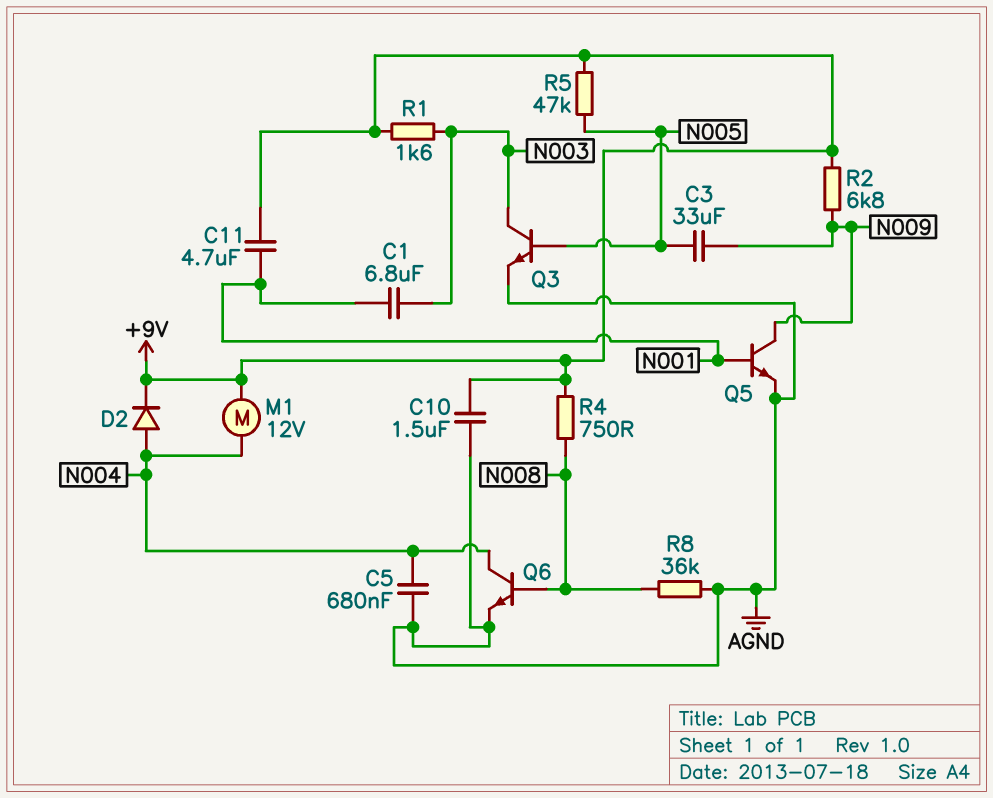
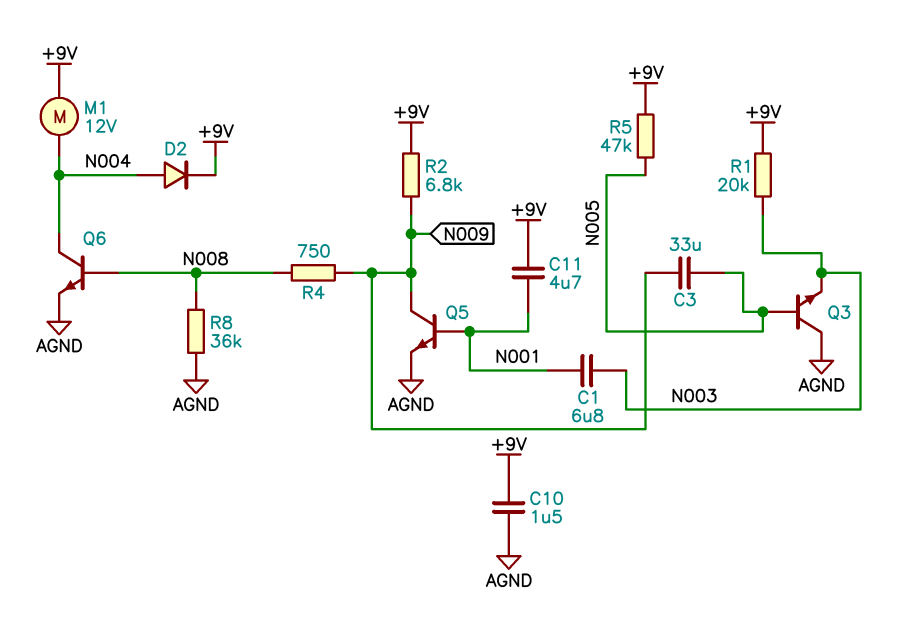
C5: 680nF (AGND, N004) -> none
Q3: NPN (B N005, C N003, E AGND) -> NPN (B N005, C AGND, E N003)
R1: 1.6k (+9V, N003) -> 20k (+9V, N003)
R4: 750 (+9V, N008) -> 750 (N008, N009)

